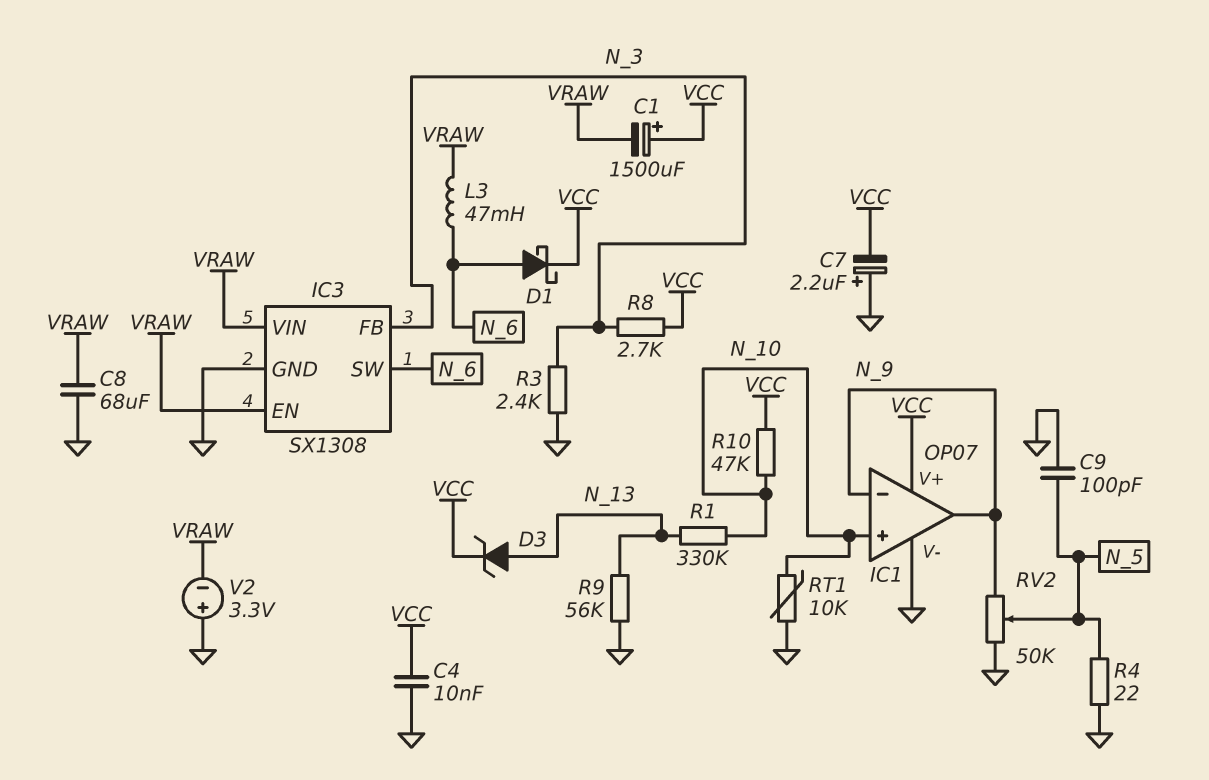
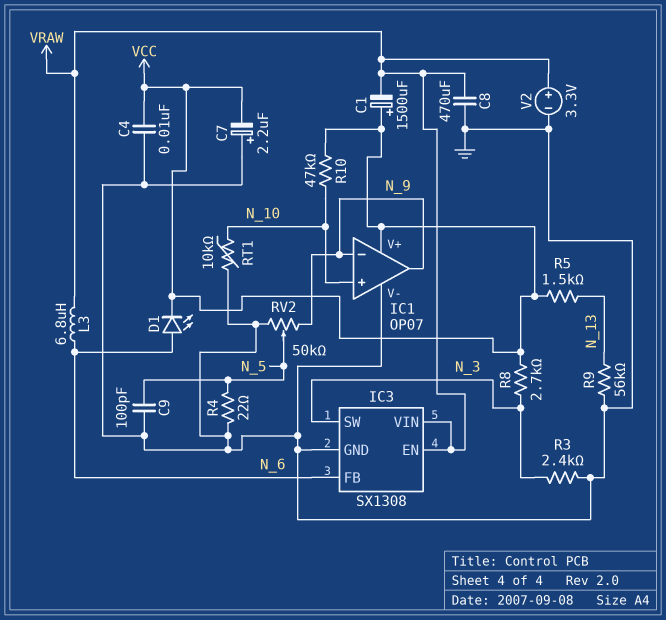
C8: 68uF (GND, VRAW) -> 470uF (GND, VRAW)
D1: schottky (A N_6, K VCC) -> LED (A N_6, K VCC)
D3: zener (A N_13, K VCC) -> none
IC3 pin FB: N_3 -> N_6
IC3 pin SW: N_6 -> N_3
L3: 47mH (N_6, VRAW) -> 6.8uH (N_6, VRAW)
R1: 330k (N_10, N_13) -> none
R5: none -> 1.5k (N_13, VCC)
V2: 3.3V (plus GND, minus VRAW) -> 3.3V (plus VRAW, minus GND)

